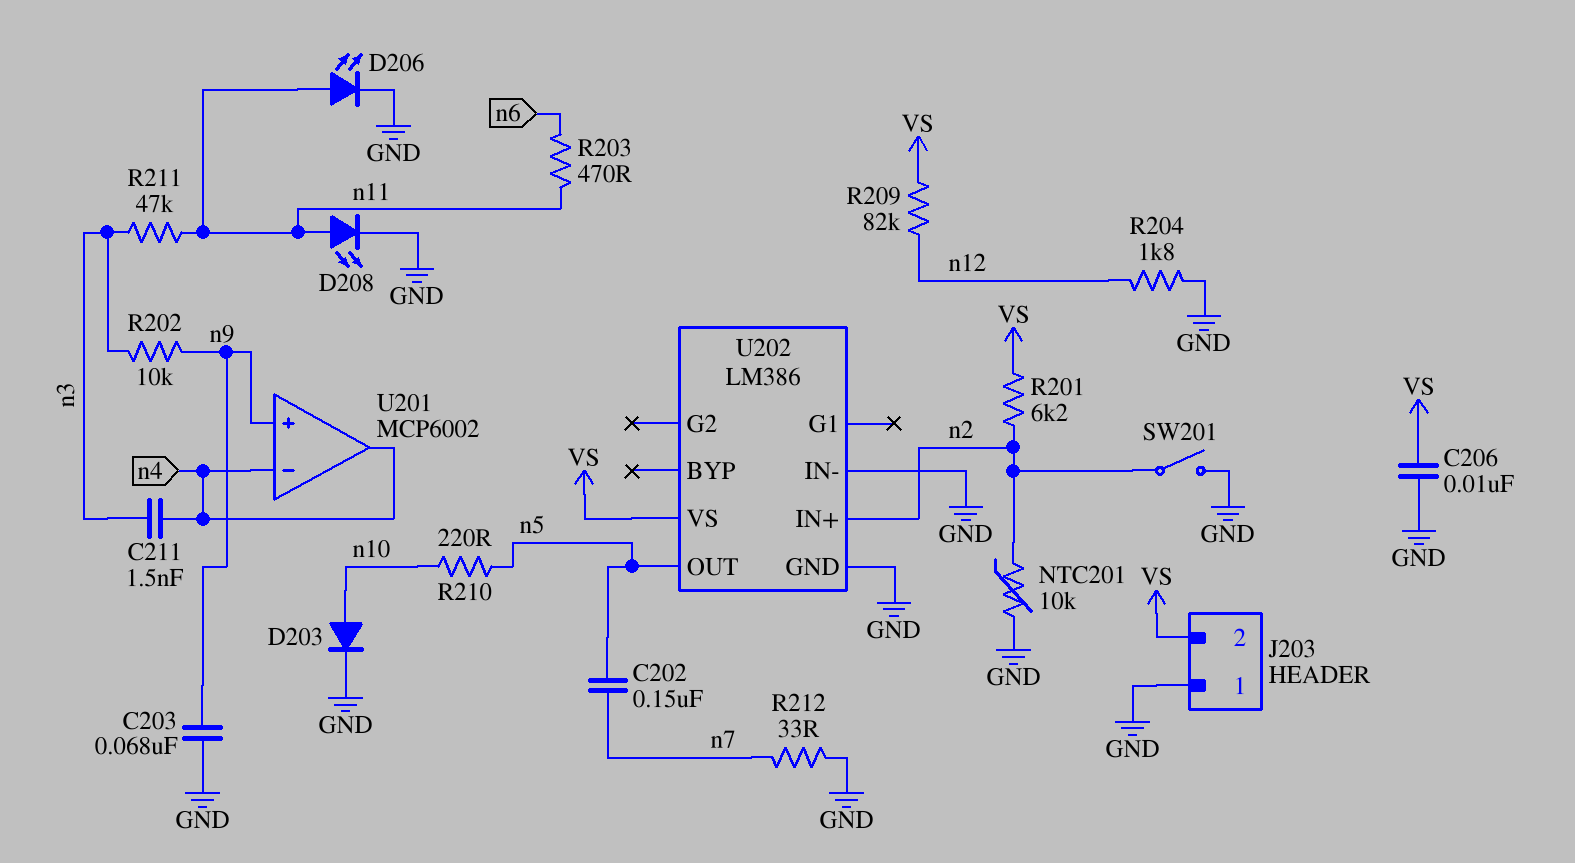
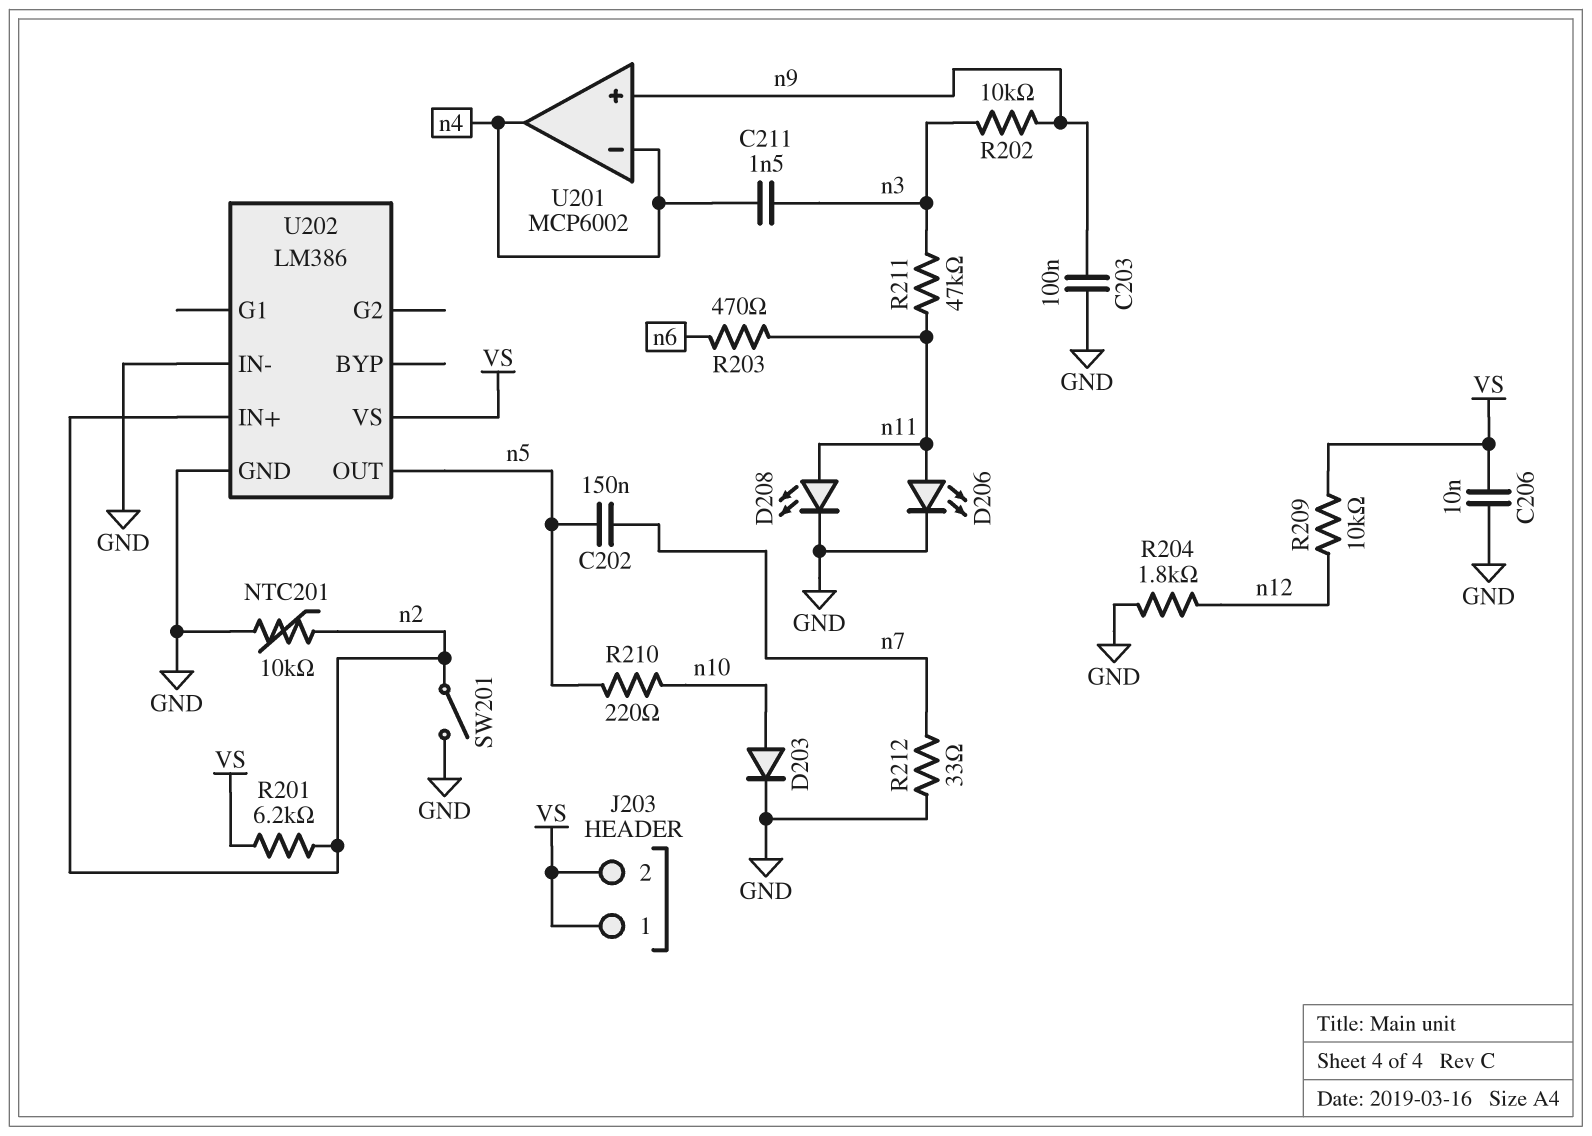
C203: 68nF (GND, n9) -> 100nF (GND, n9)
J203 pin 1: GND -> VS
R209: 82k (VS, n12) -> 10k (VS, n12)

